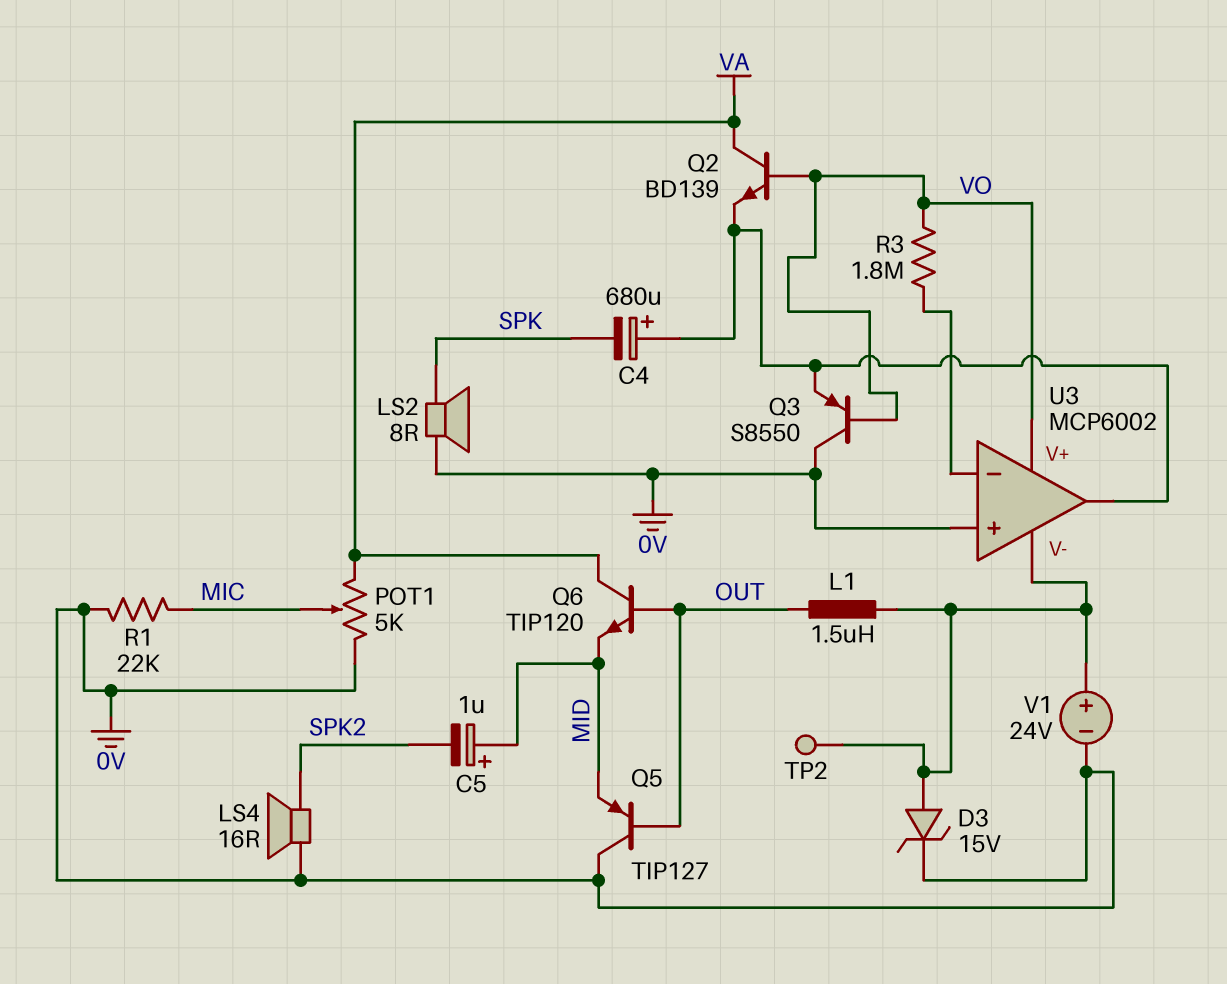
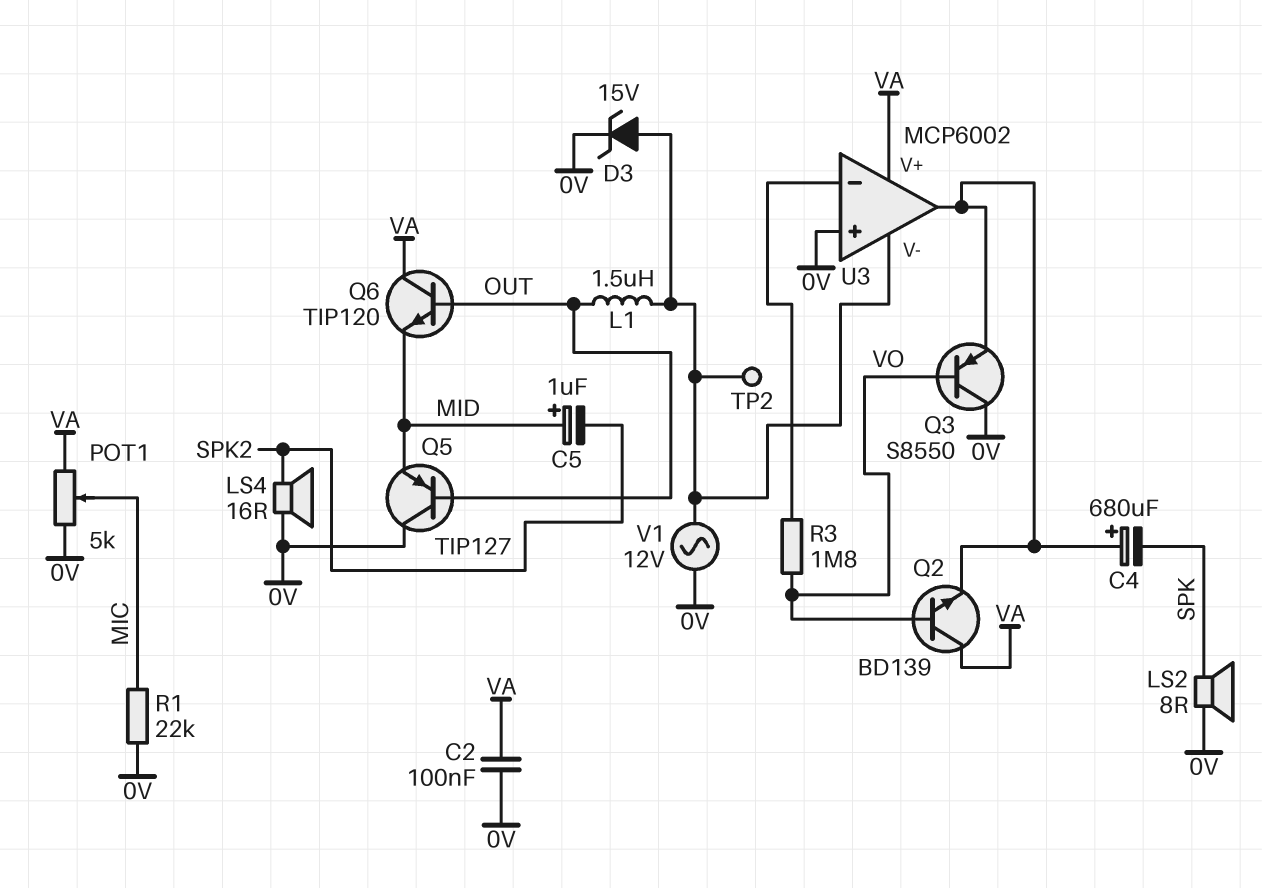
C2: none -> 100nF (0V, VA)
U3 pin V+: VO -> VA
V1: 24V (plus U3/V-, minus 0V) -> AC 12V (0V, U3/V-)

